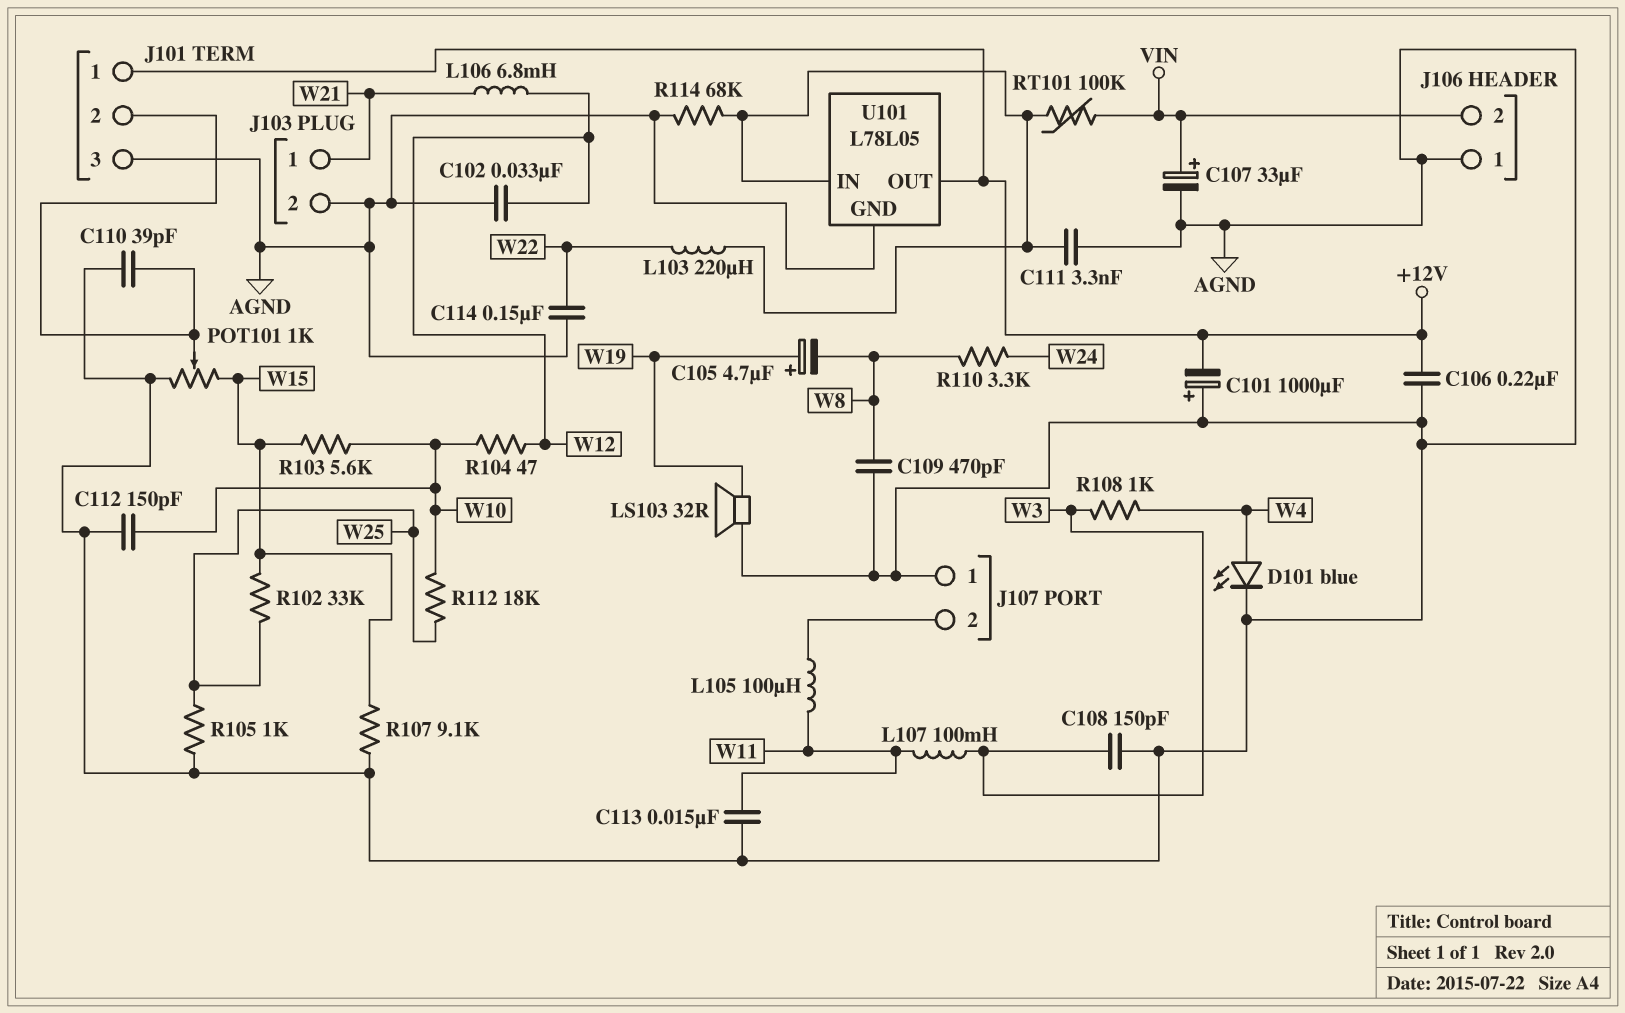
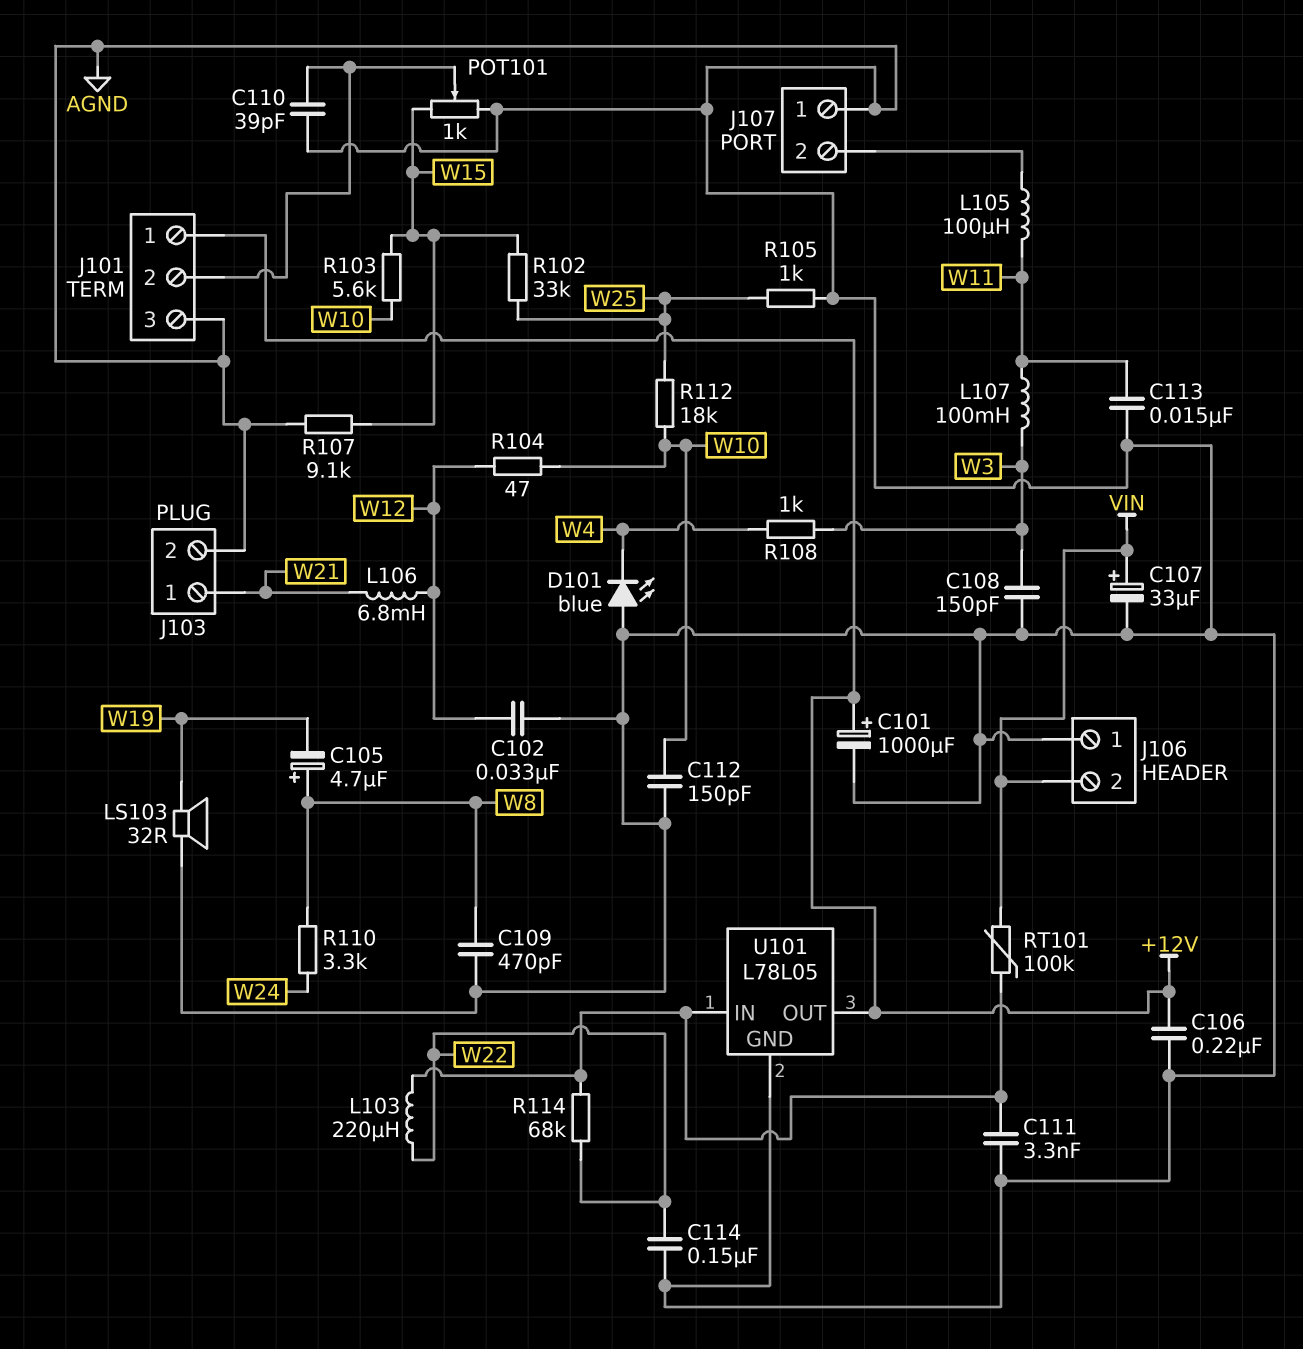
C101: 1000uF (plus AGND, minus +12V) -> 1000uF (plus +12V, minus AGND)
C105: 4.7uF (plus W19, minus W8) -> 4.7uF (plus W8, minus W19)
D101: LED blue (A W4, K AGND) -> LED blue (A AGND, K W4)
R114: 68k (AGND, U101/IN) -> 68k (U101/IN, W22)

